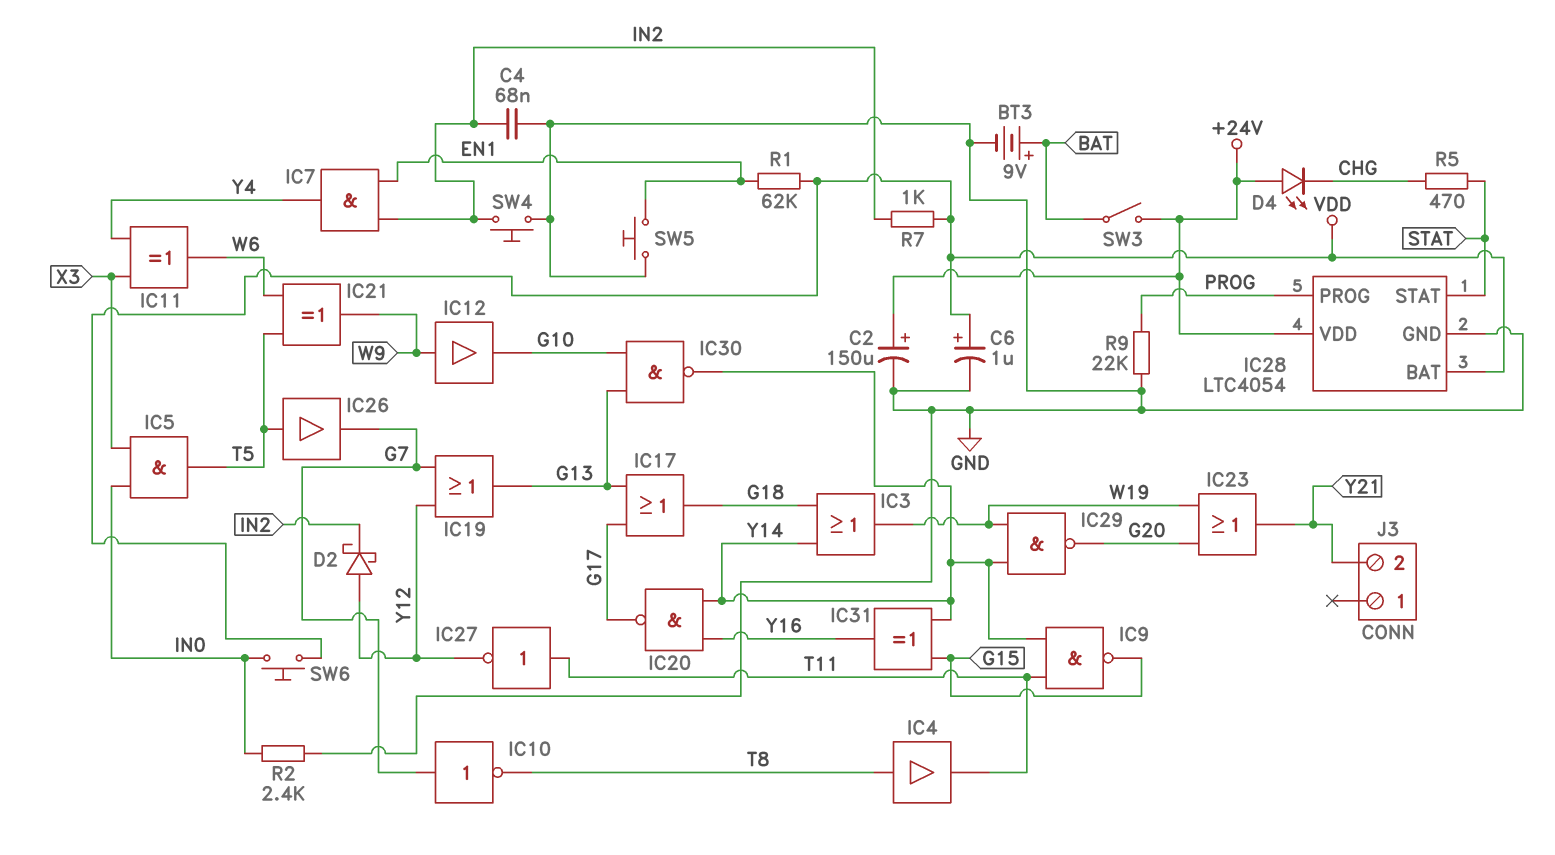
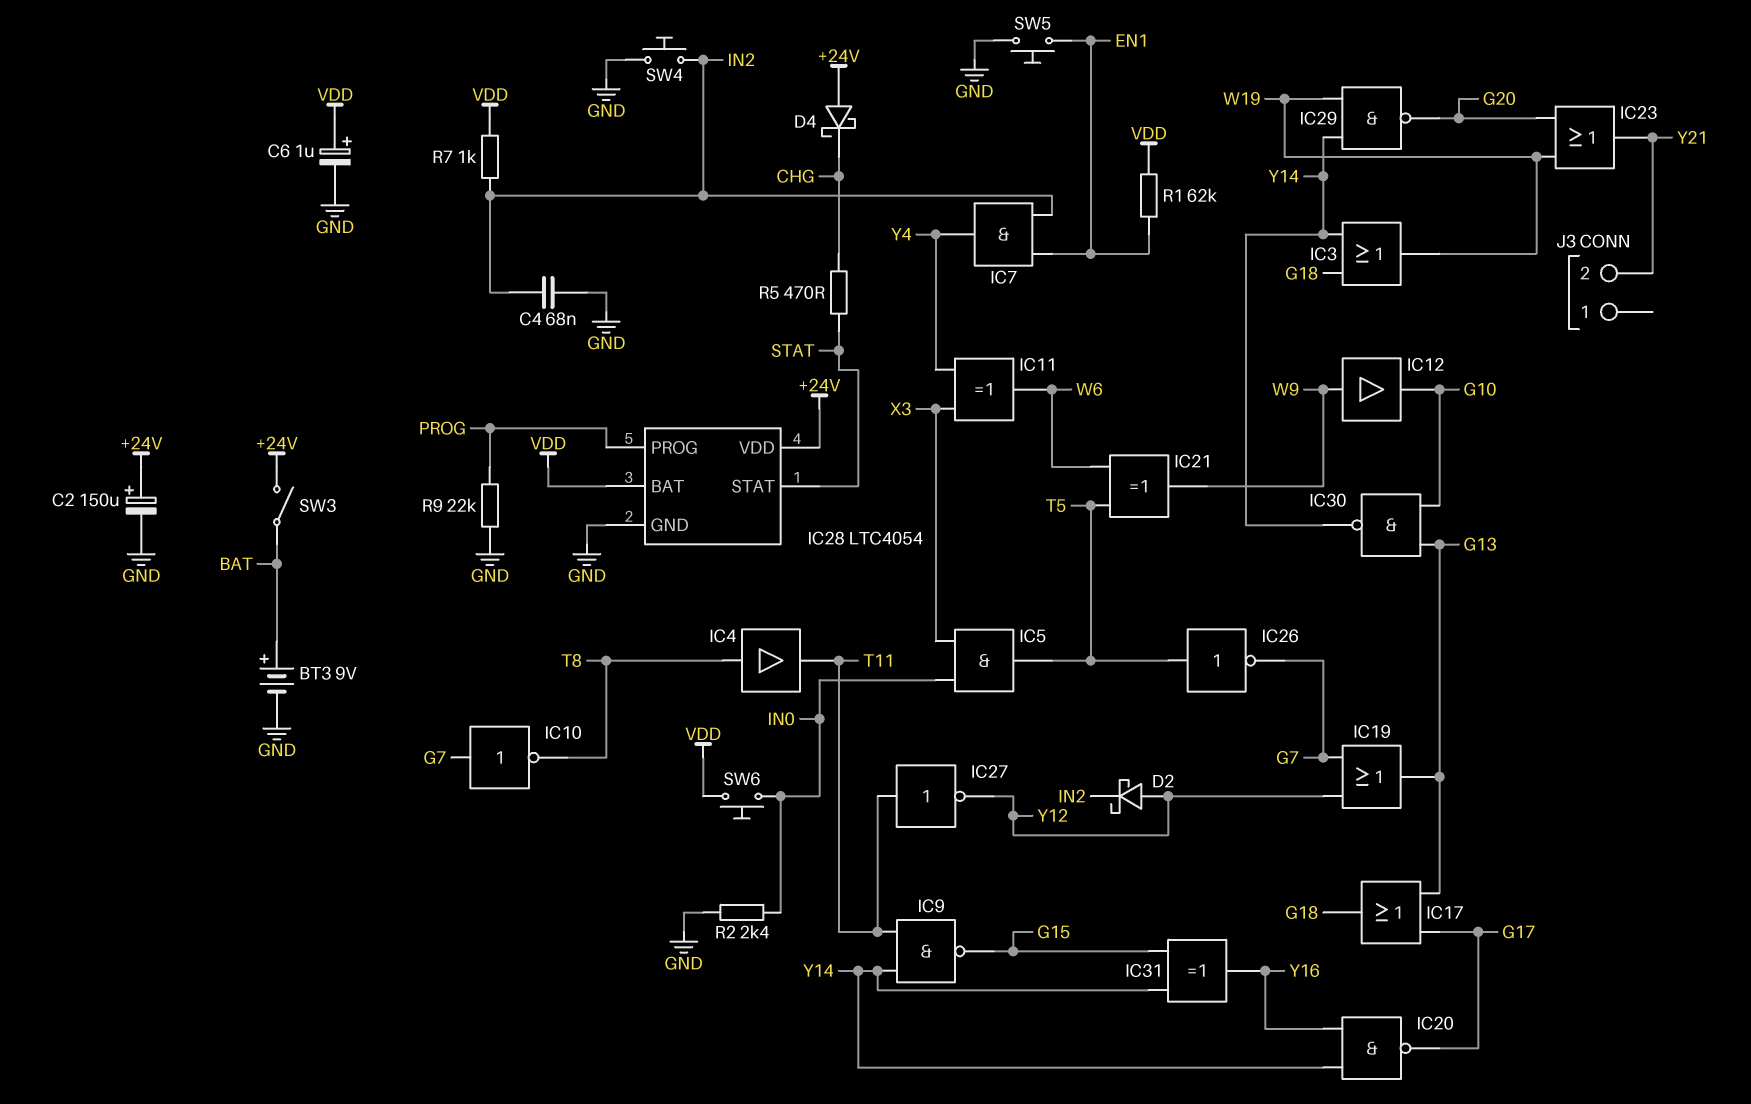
D4: LED (A +24V, K CHG) -> schottky (A +24V, K CHG)
IC26: buffer (in T5, out G7) -> NOT (in T5, out G7)

